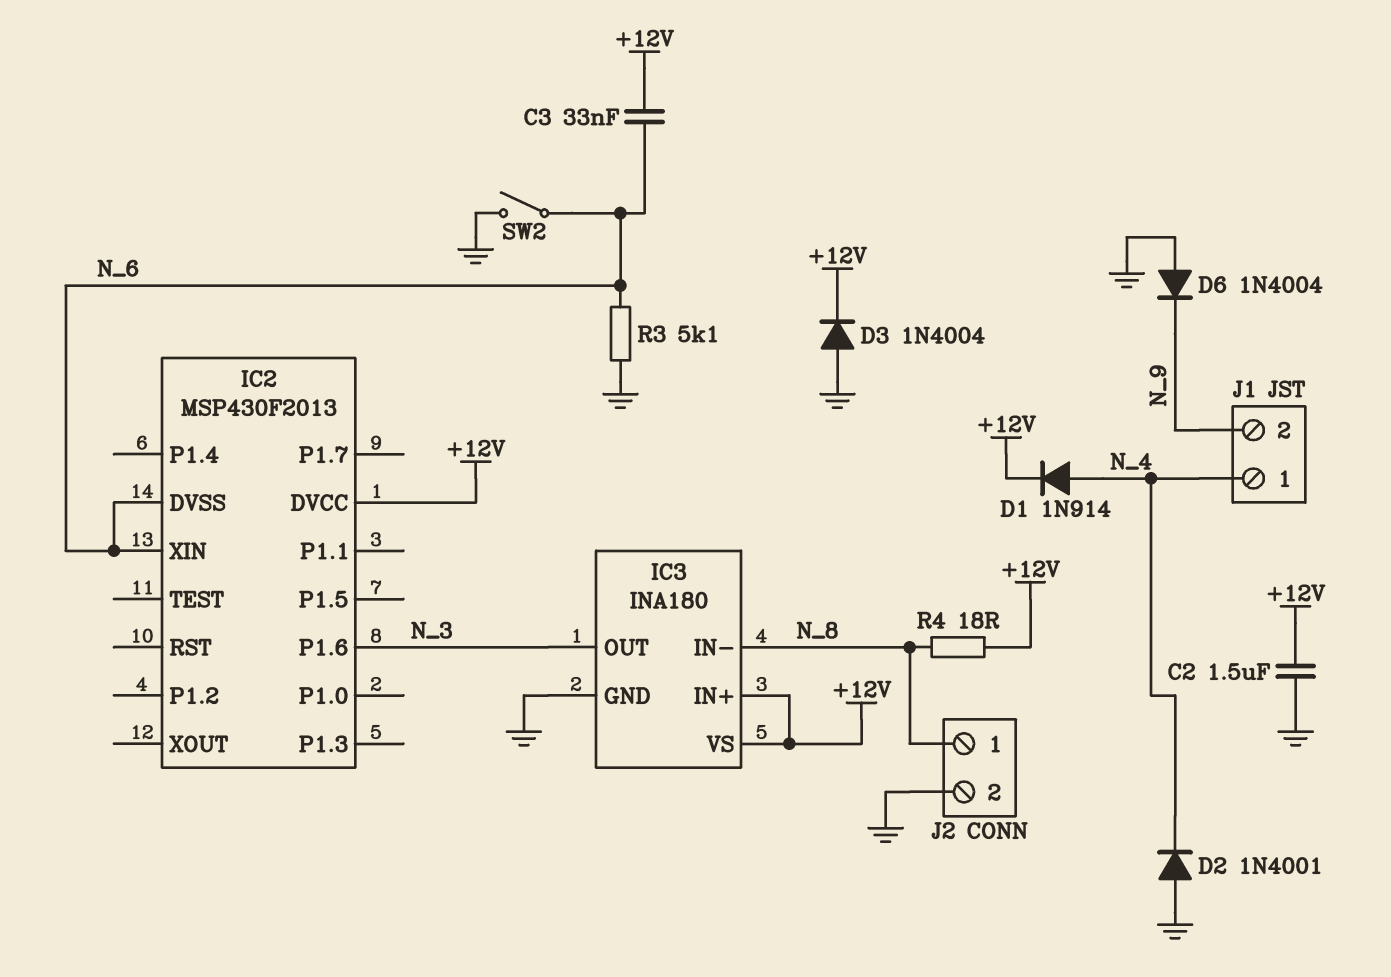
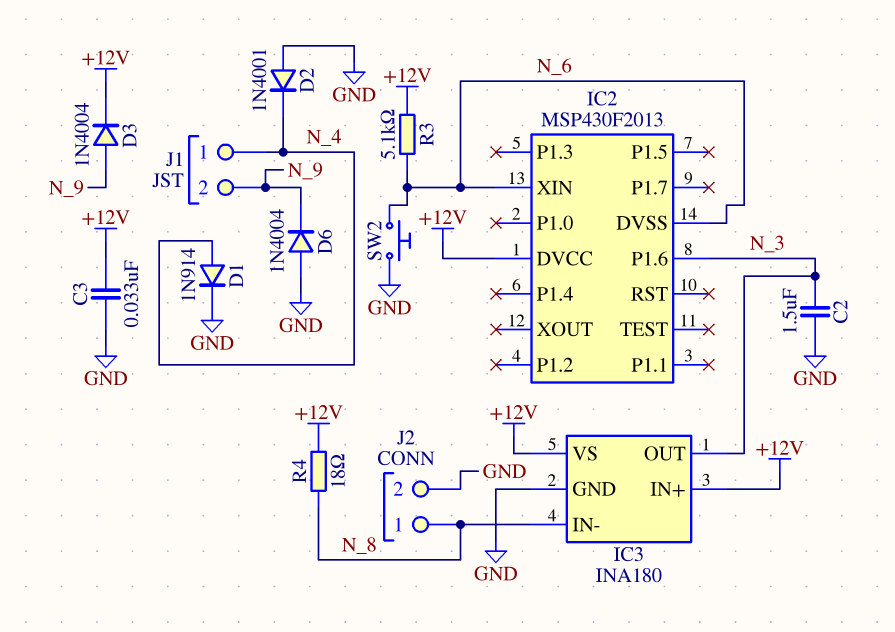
C2: 1.5uF (+12V, GND) -> 1.5uF (GND, N_3)
C3: 33nF (+12V, N_6) -> 33nF (+12V, GND)
D1: diode 1N914 (A N_4, K +12V) -> diode 1N914 (A N_4, K GND)
D3: diode 1N4004 (A GND, K +12V) -> diode 1N4004 (A N_9, K +12V)
R3: 5.1k (GND, N_6) -> 5.1k (+12V, N_6)
SW2: switch (GND, N_6) -> button (GND, N_6)

